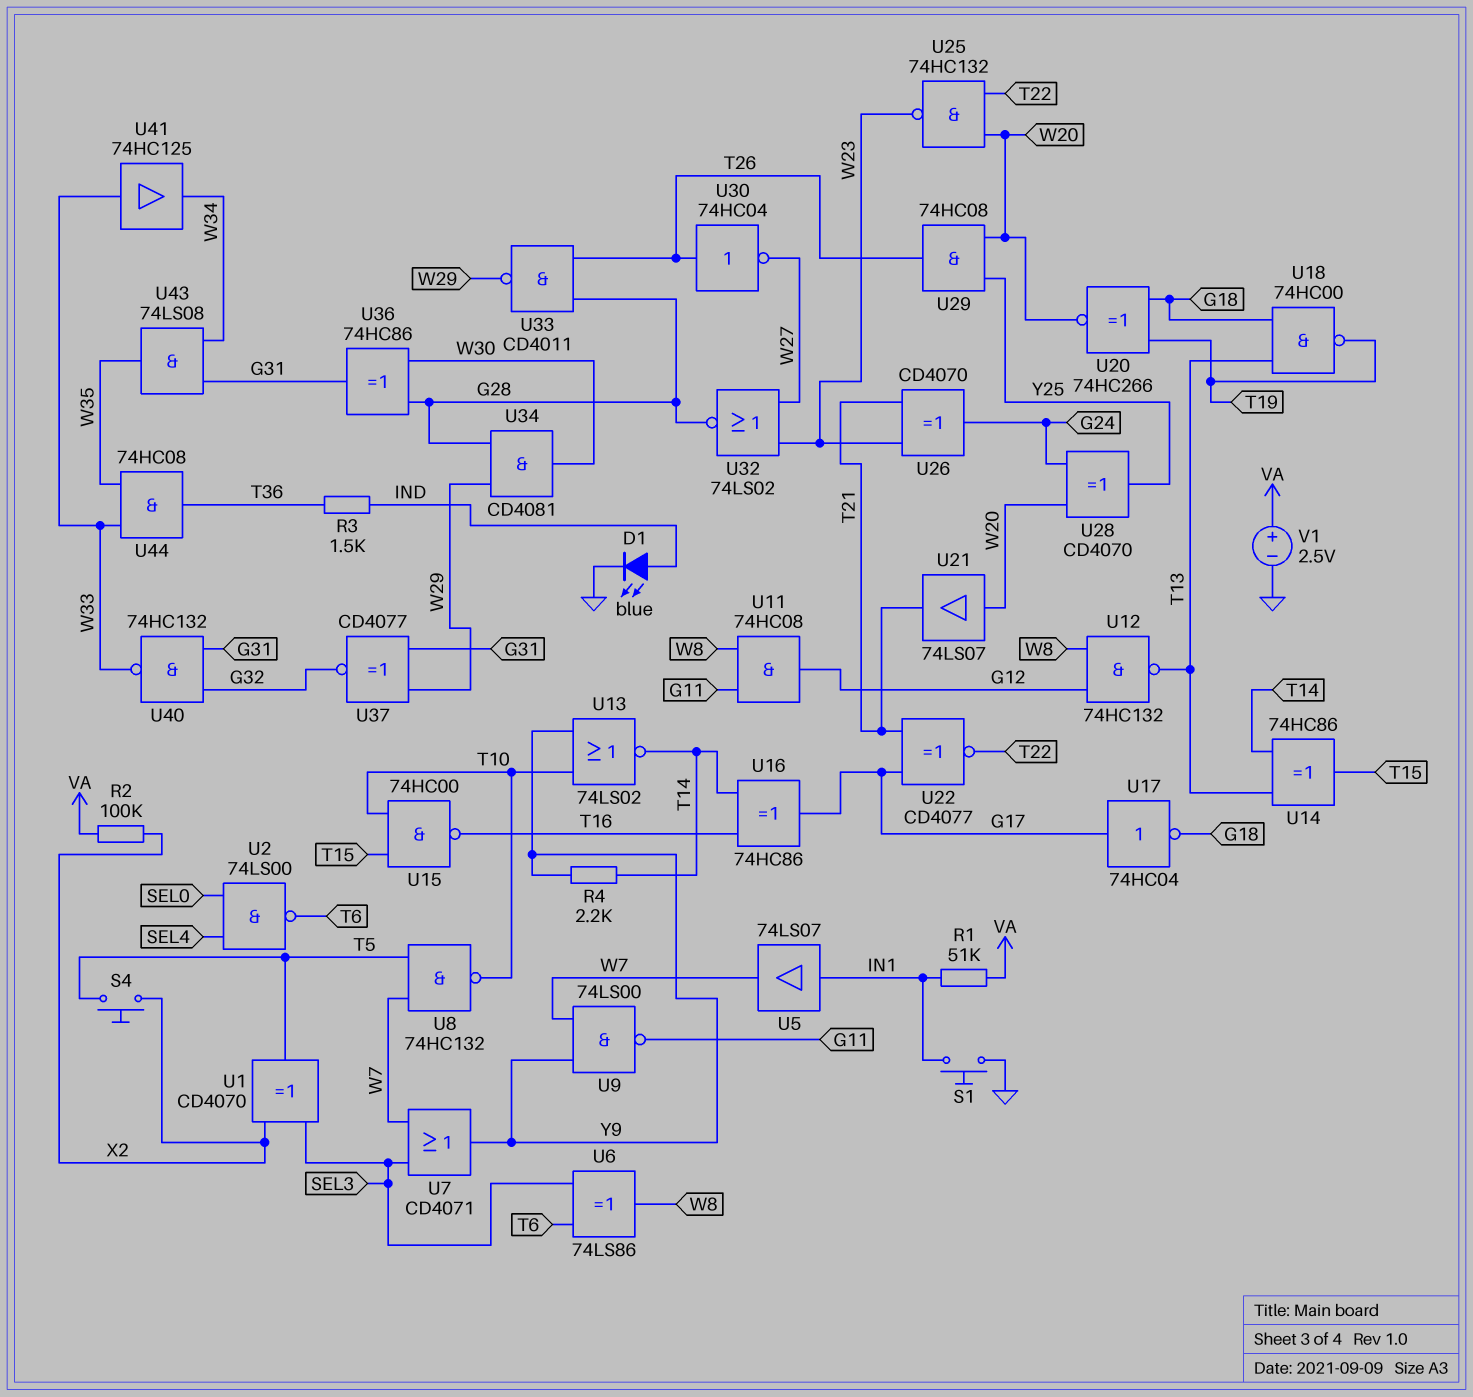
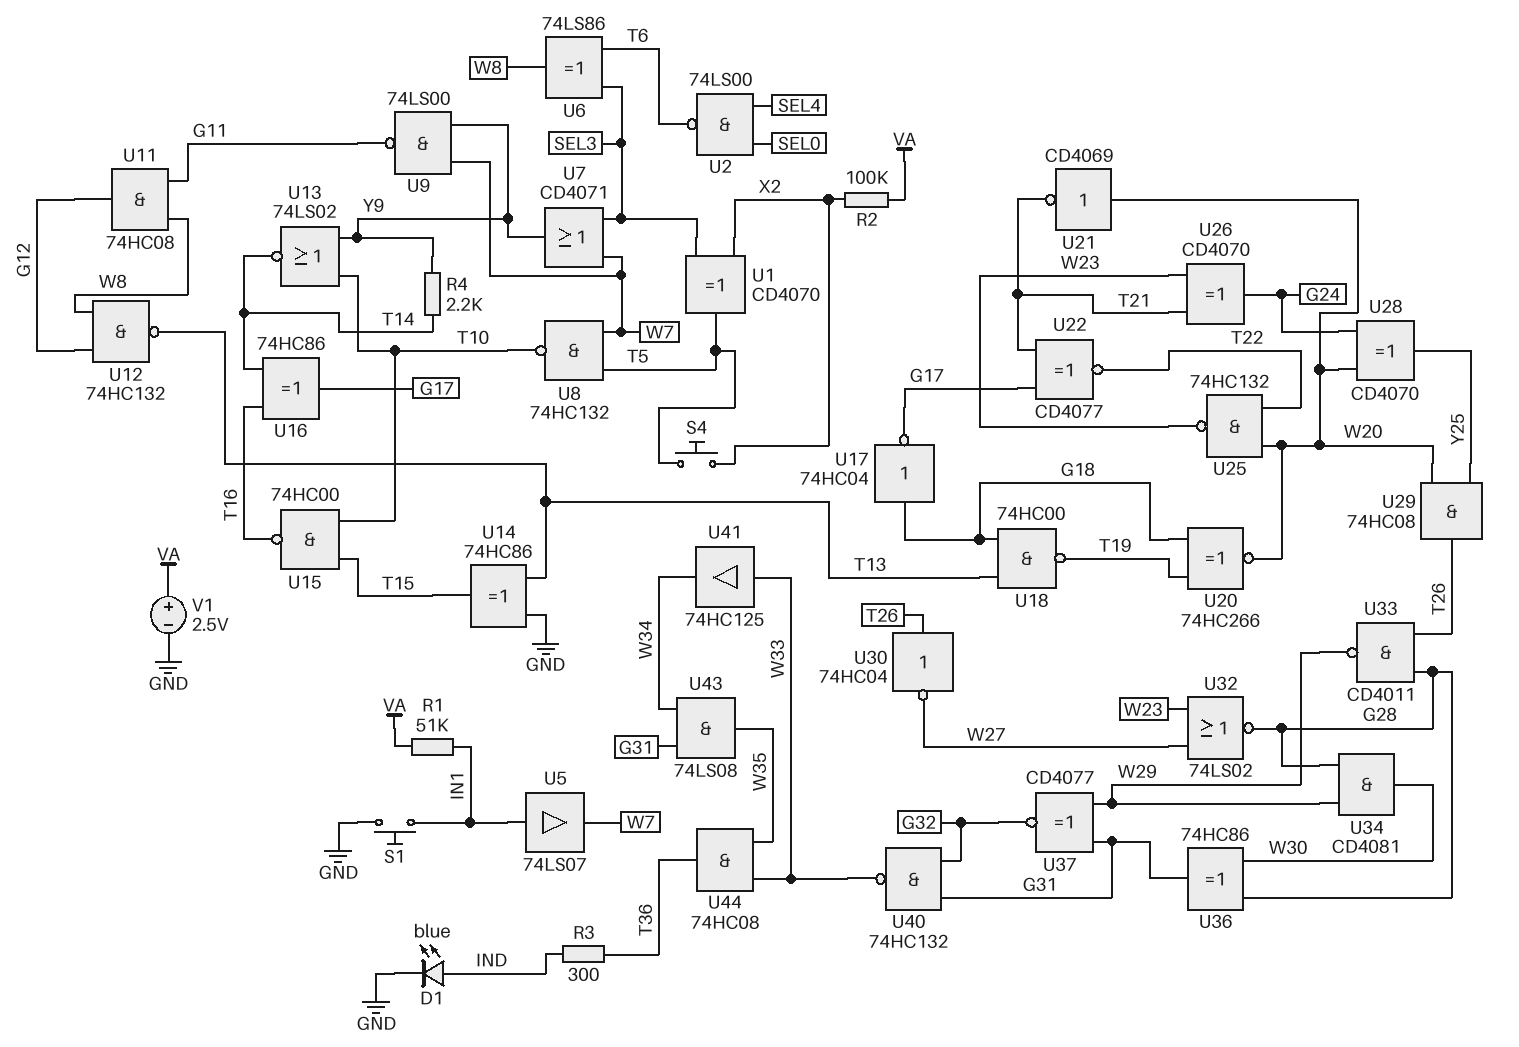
R3: 1.5k (IND, T36) -> 300 (IND, T36)
U14: XOR 74HC86 (in T13, in T14, out T15) -> XOR 74HC86 (in GND, in T13, out T15)
U17: NOT 74HC04 (in G17, out G18) -> NOT 74HC04 (in G18, out G17)
U21: buffer 74LS07 (in W20, out T21) -> NOT CD4069 (in W20, out T21)

